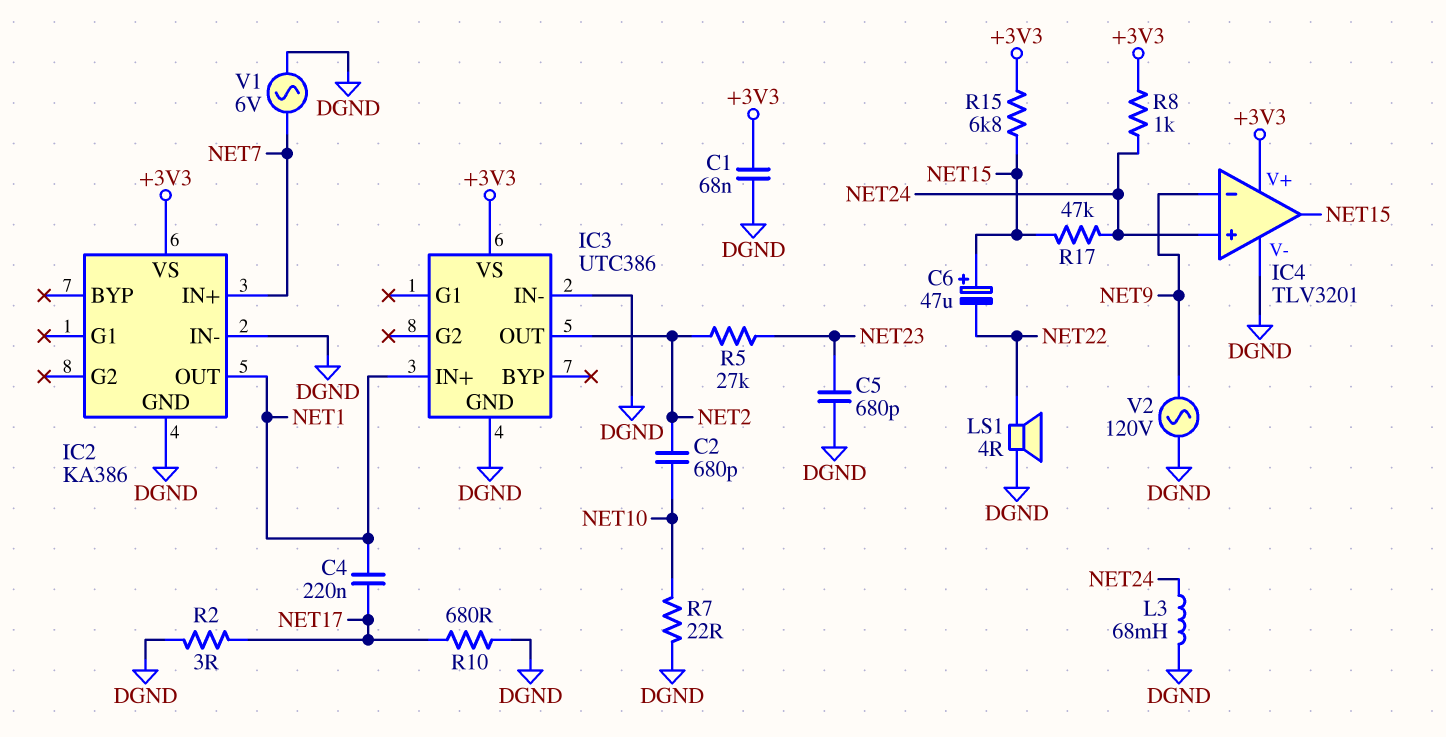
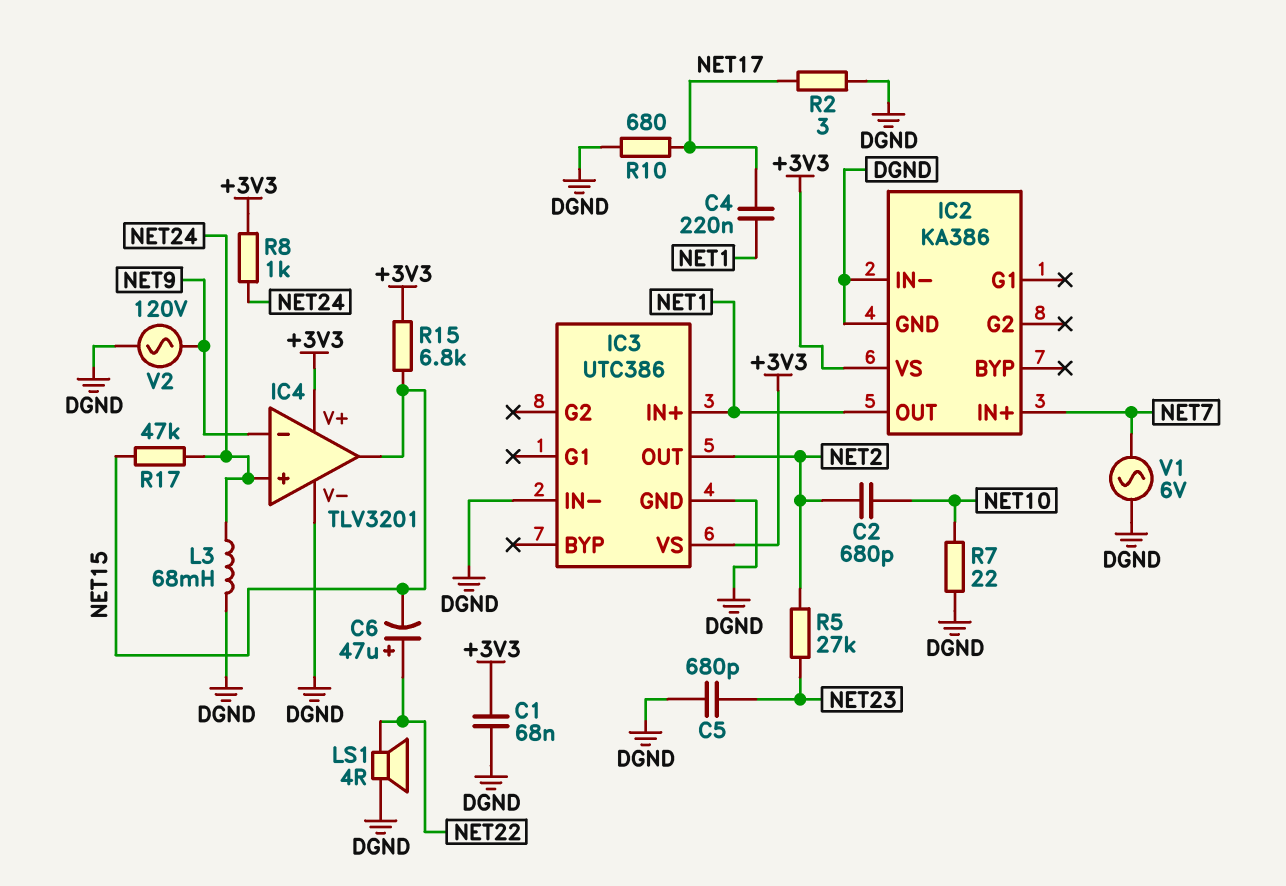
C6: 47uF (plus NET15, minus NET22) -> 47uF (plus NET22, minus NET15)

